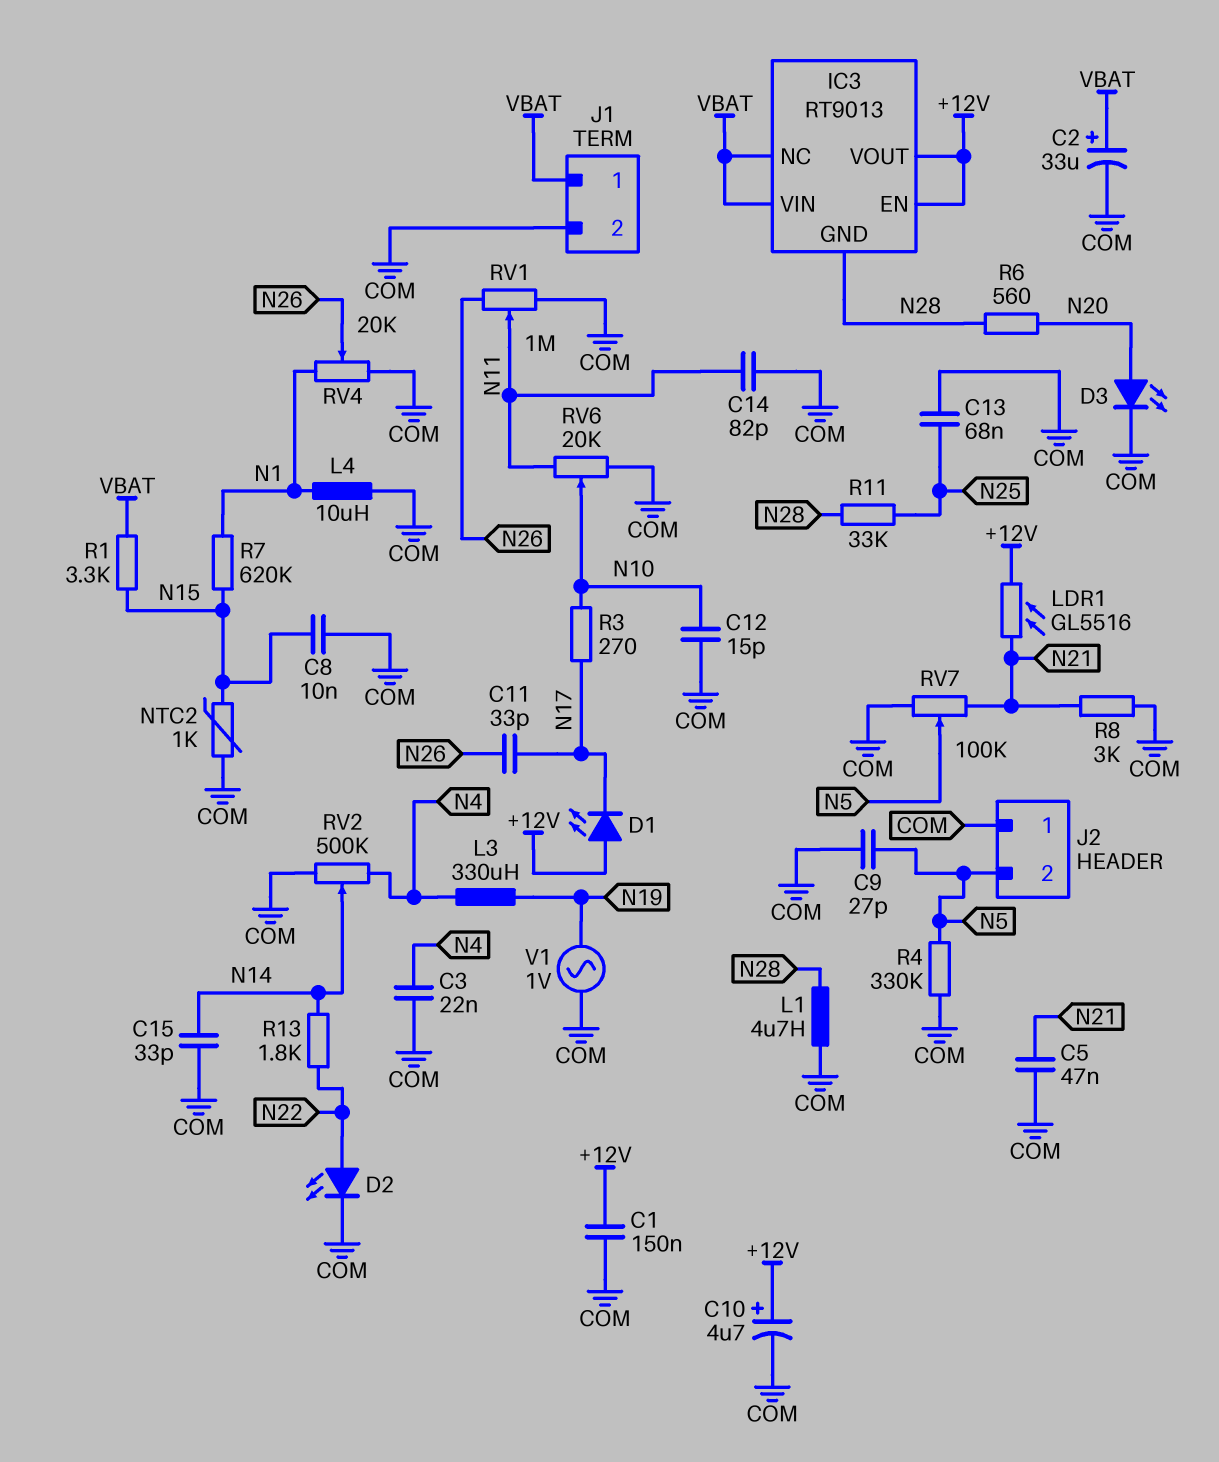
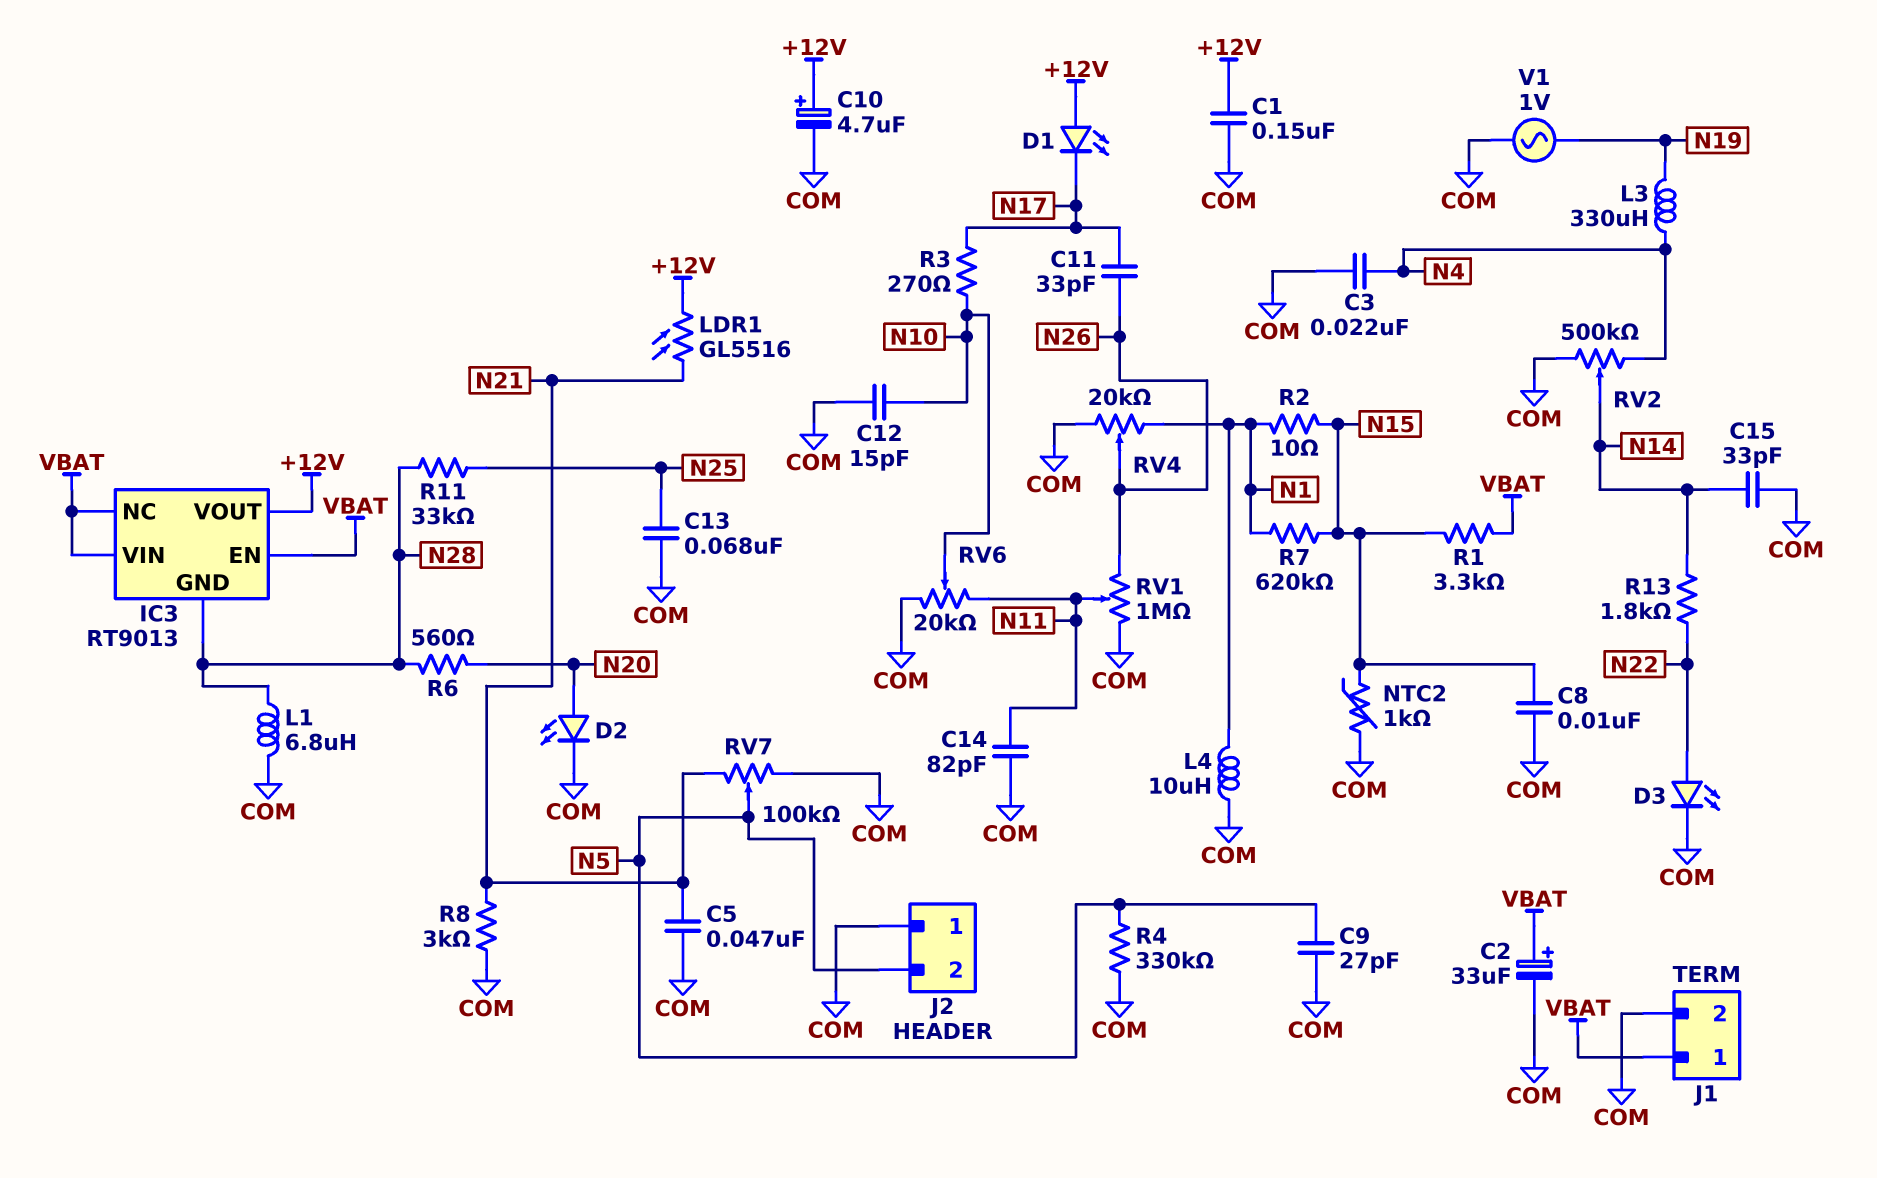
D2: LED (A N22, K COM) -> LED (A N20, K COM)
D3: LED (A N20, K COM) -> LED (A N22, K COM)
IC3 pin EN: +12V -> VBAT
L1: 4.7uH (COM, N28) -> 6.8uH (COM, N28)
R2: none -> 10 (N1, N15)

